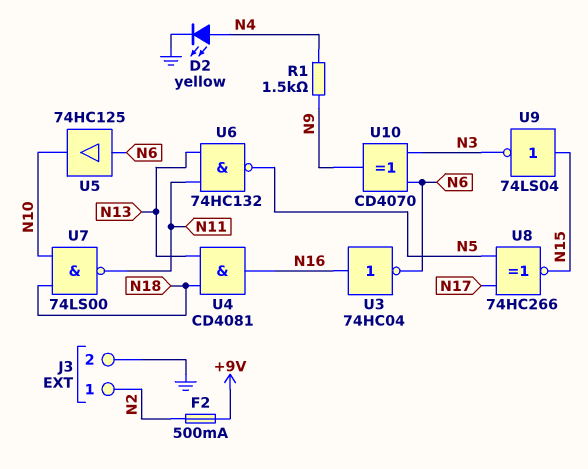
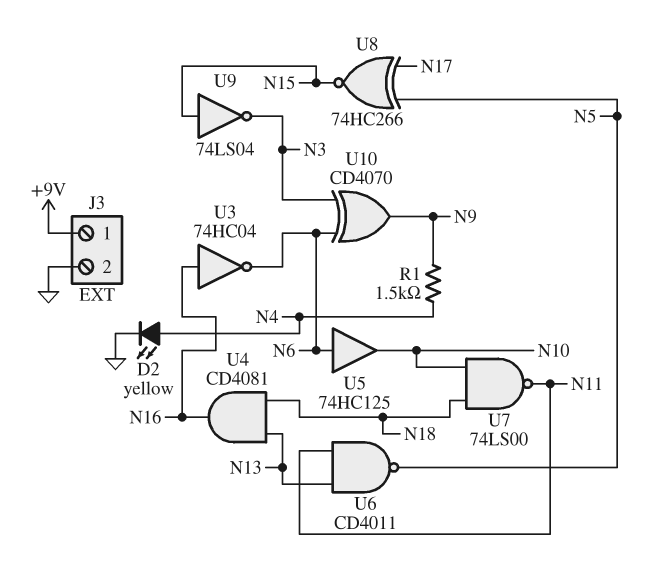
F2: 500mA (+9V, N2) -> none
J3 pin 1: N2 -> +9V
U6: NAND 74HC132 (in N11, in N13, out N5) -> NAND CD4011 (in N11, in N13, out N5)

